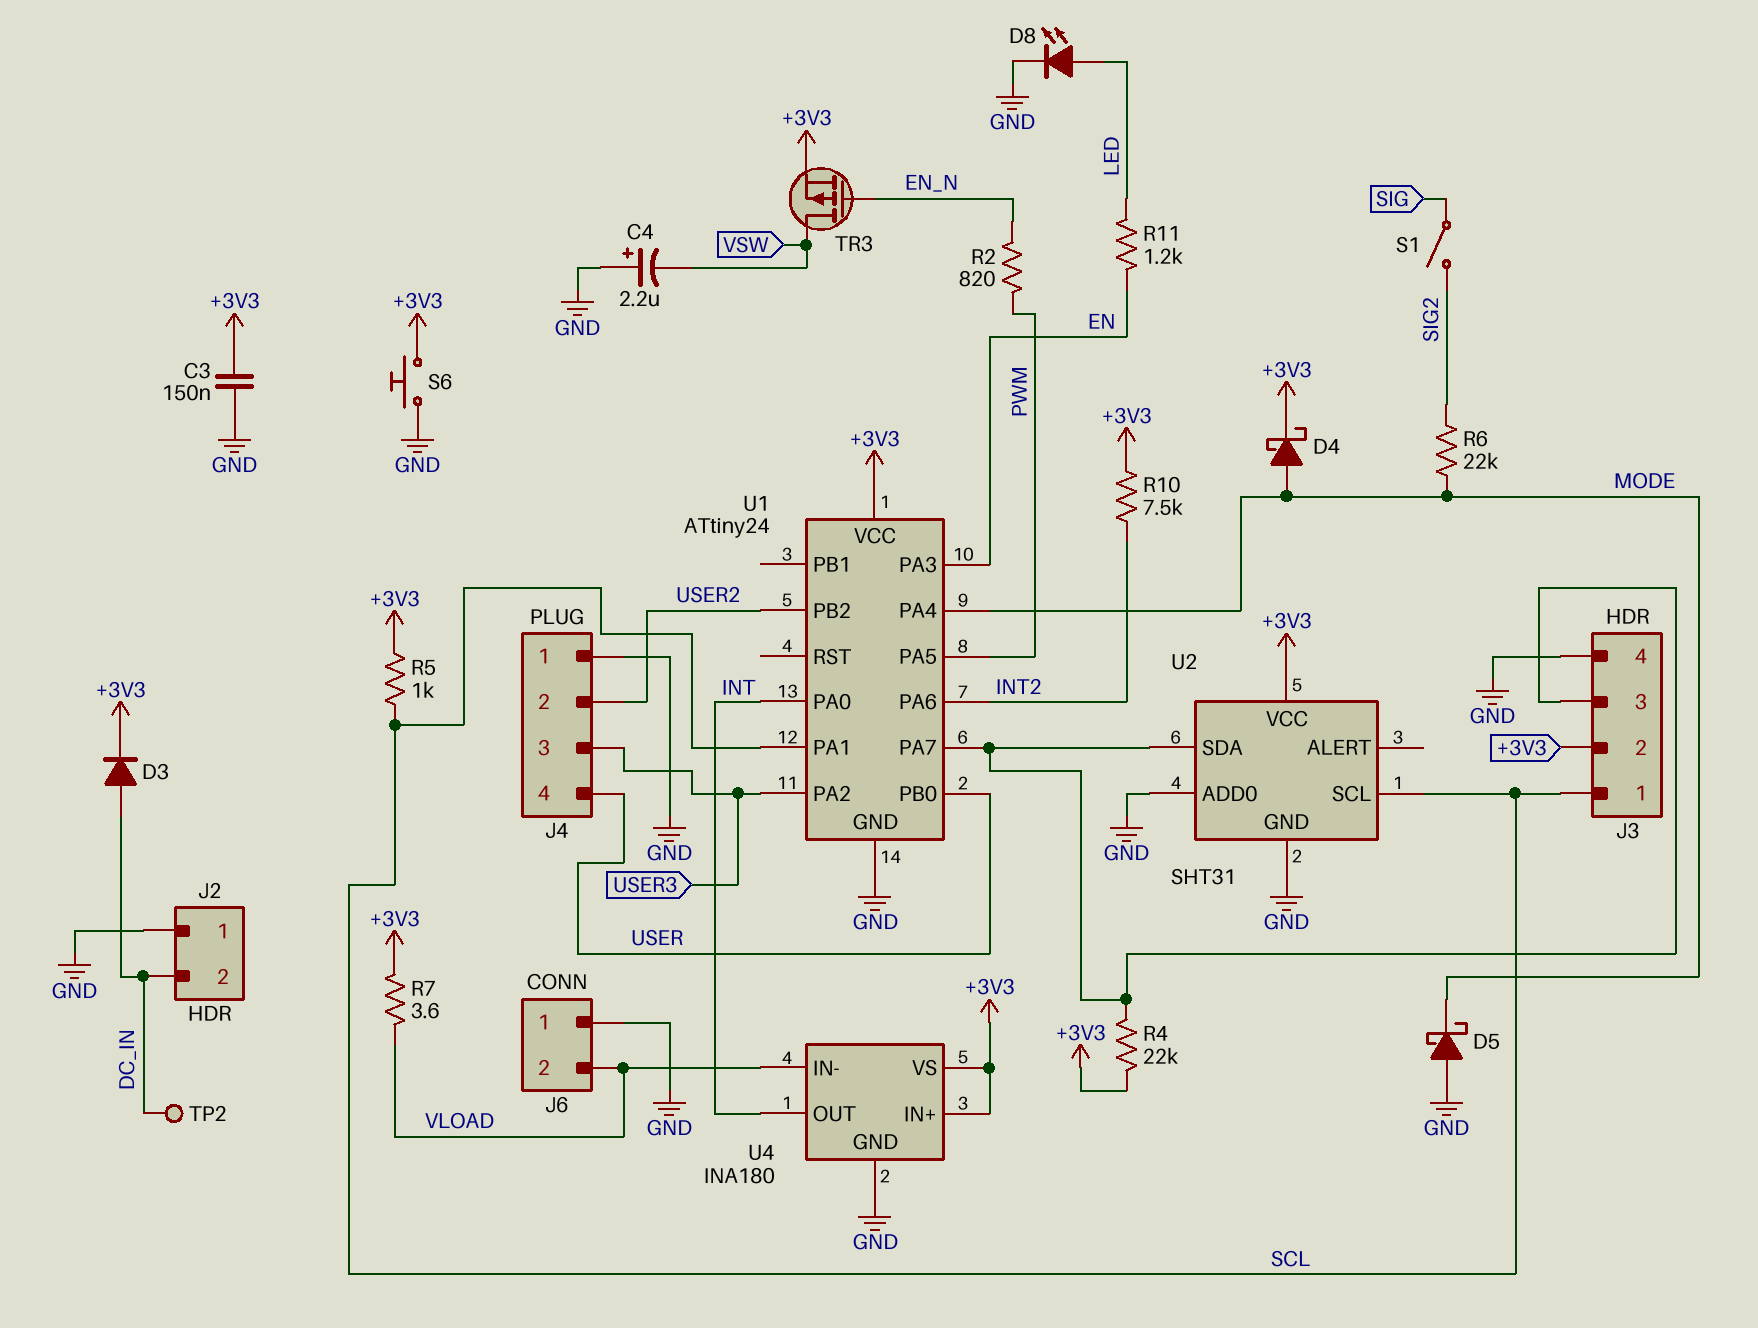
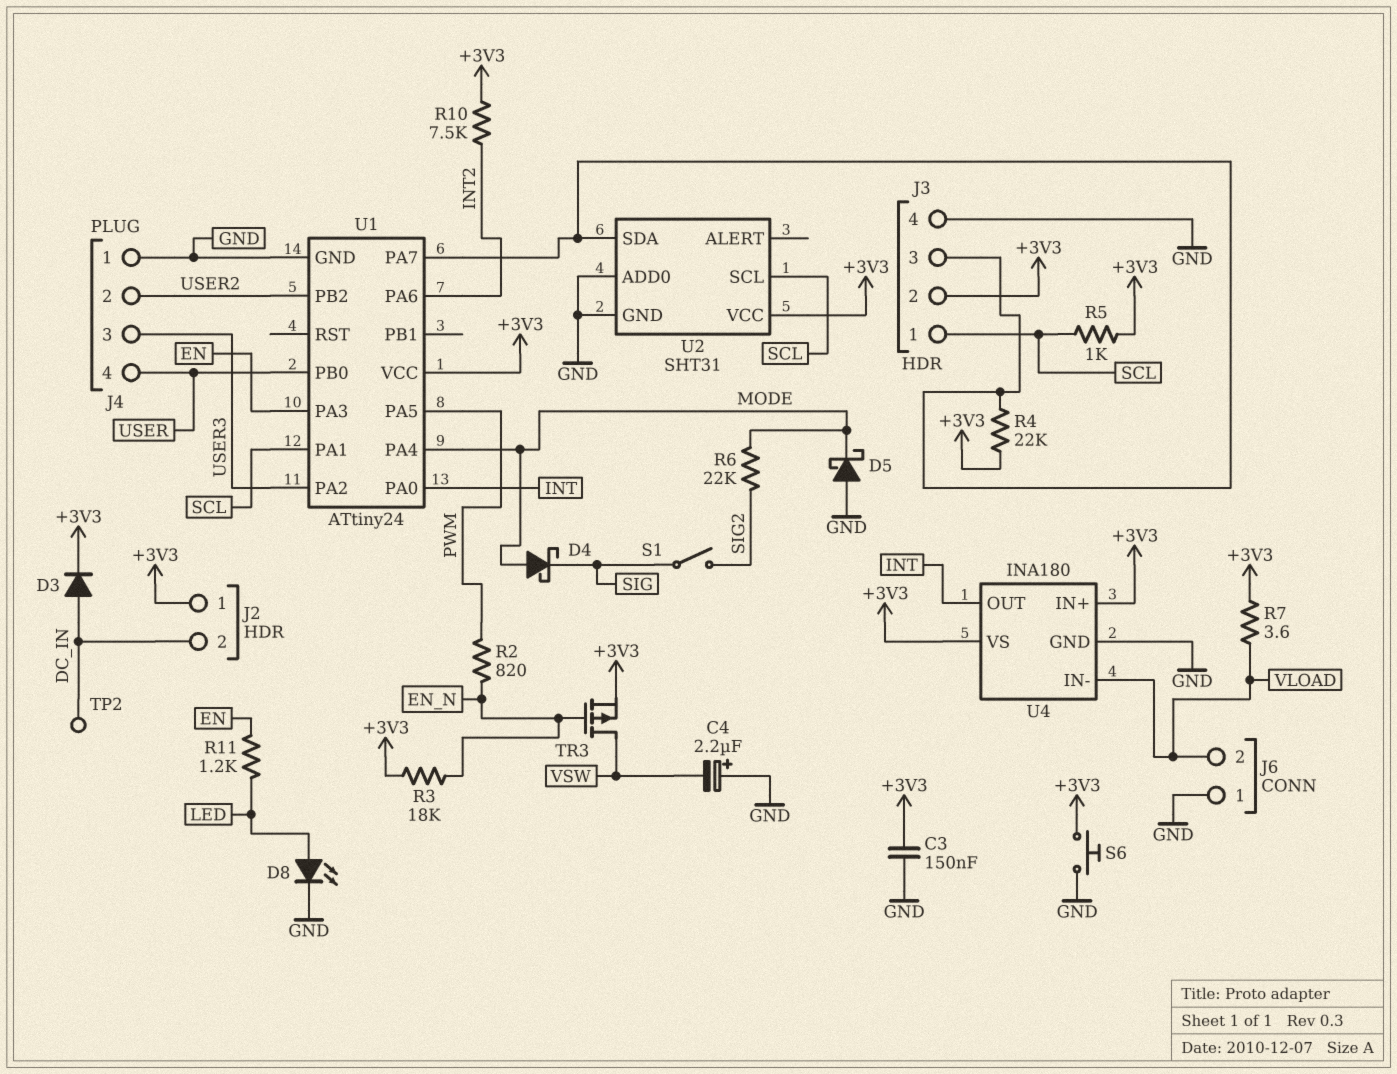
D4: schottky (A MODE, K +3V3) -> schottky (A MODE, K SIG)
J2 pin 1: GND -> +3V3
R3: none -> 18k (+3V3, EN_N)

